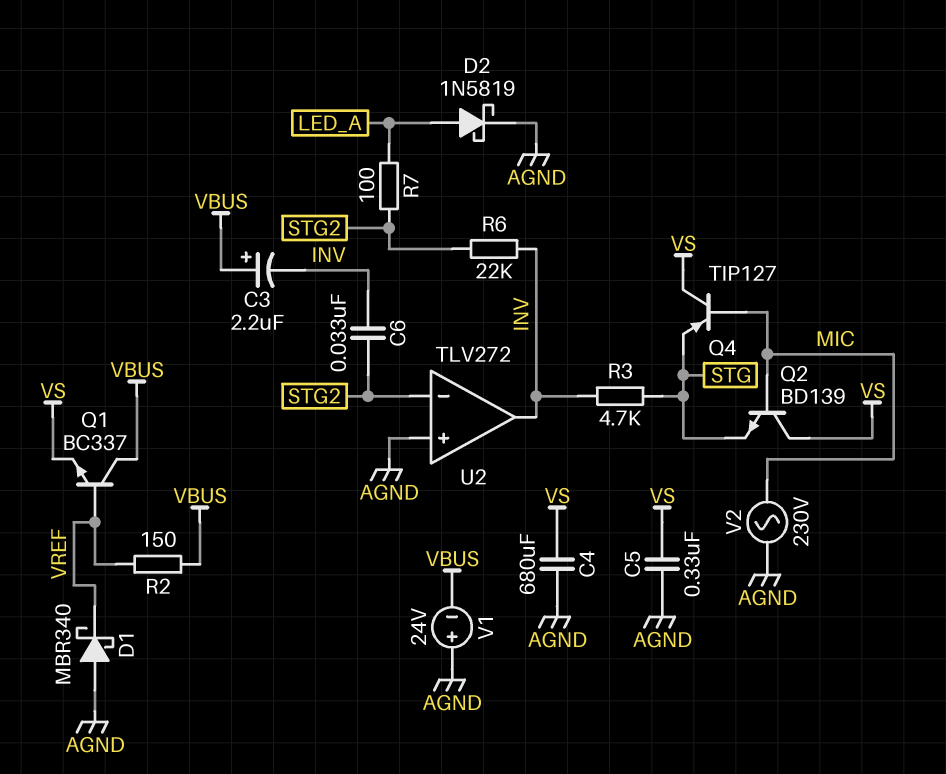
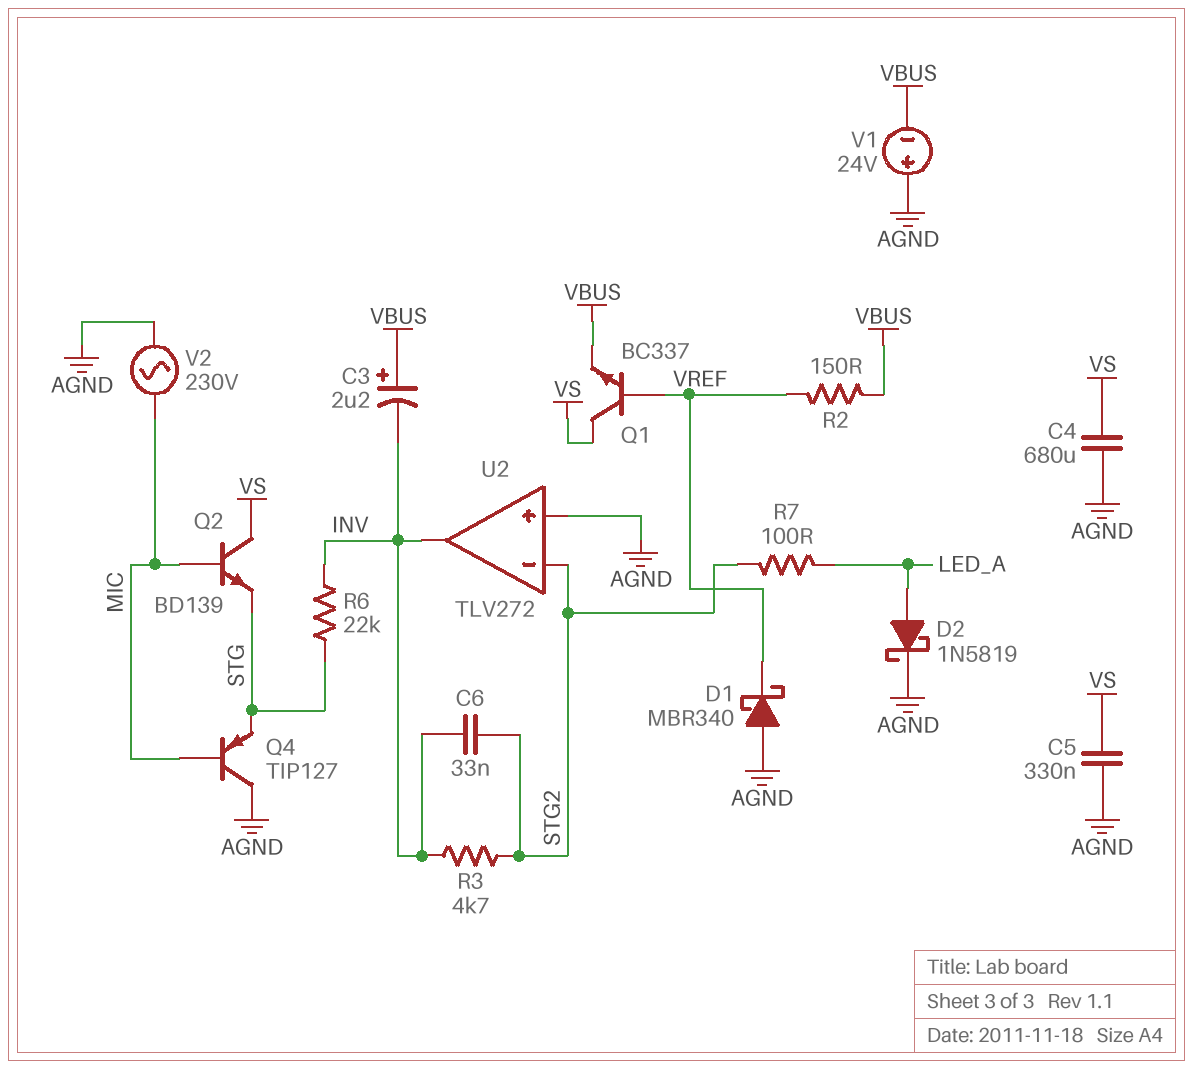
Q1: NPN BC337 (B VREF, C VBUS, E VS) -> NPN BC337 (B VREF, C VS, E VBUS)
Q4: PNP TIP127 (B MIC, C VS, E STG) -> PNP TIP127 (B MIC, C AGND, E STG)
R3: 4.7k (INV, STG) -> 4.7k (INV, STG2)
R6: 22k (INV, STG2) -> 22k (INV, STG)

